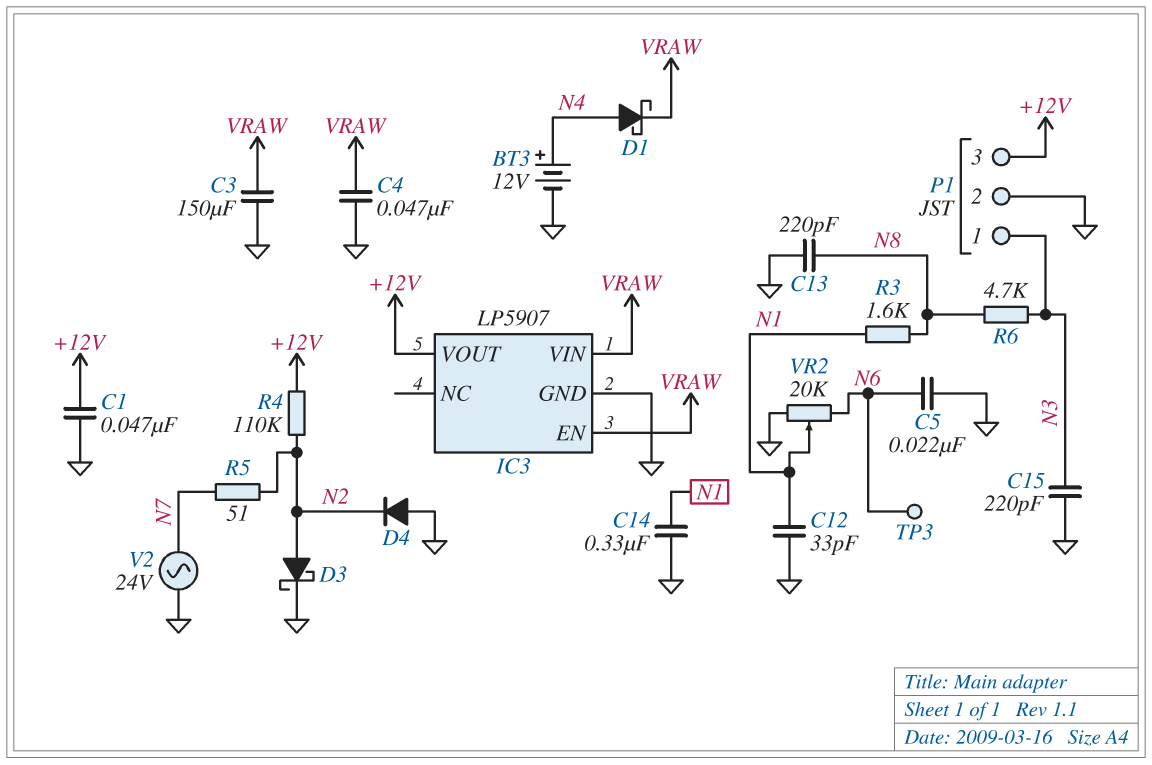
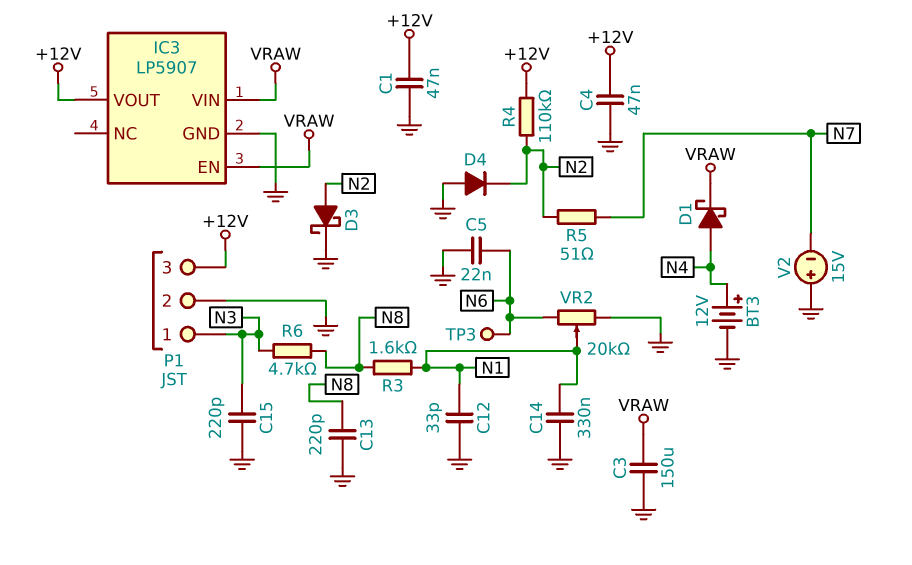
C4: 47nF (GND, VRAW) -> 47nF (+12V, GND)
V2: AC 24V (GND, N7) -> 15V (plus GND, minus N7)

